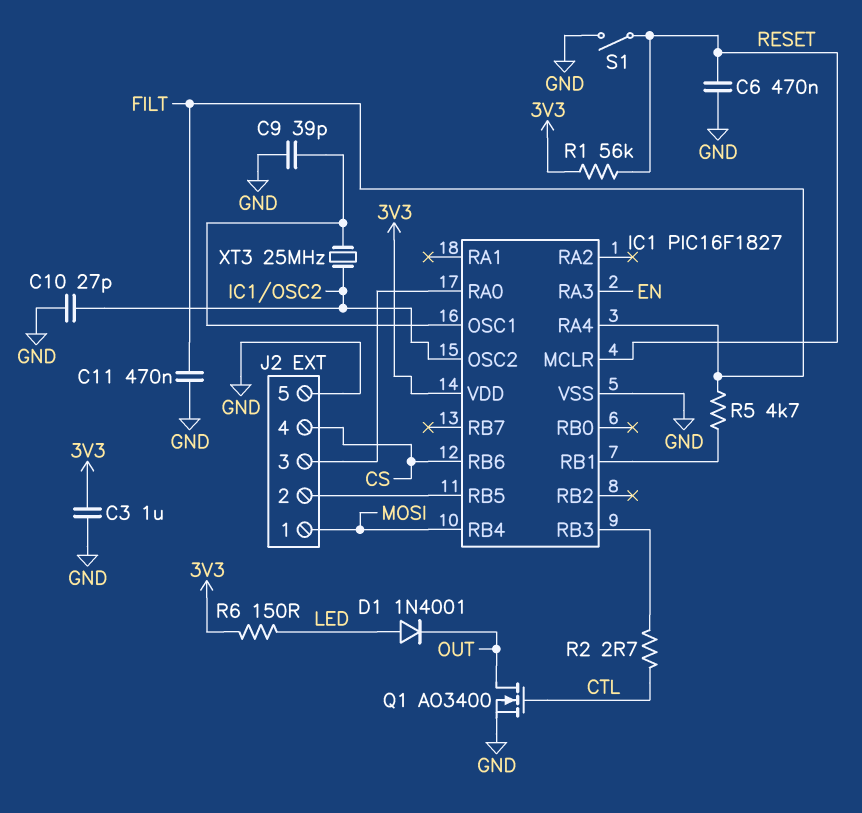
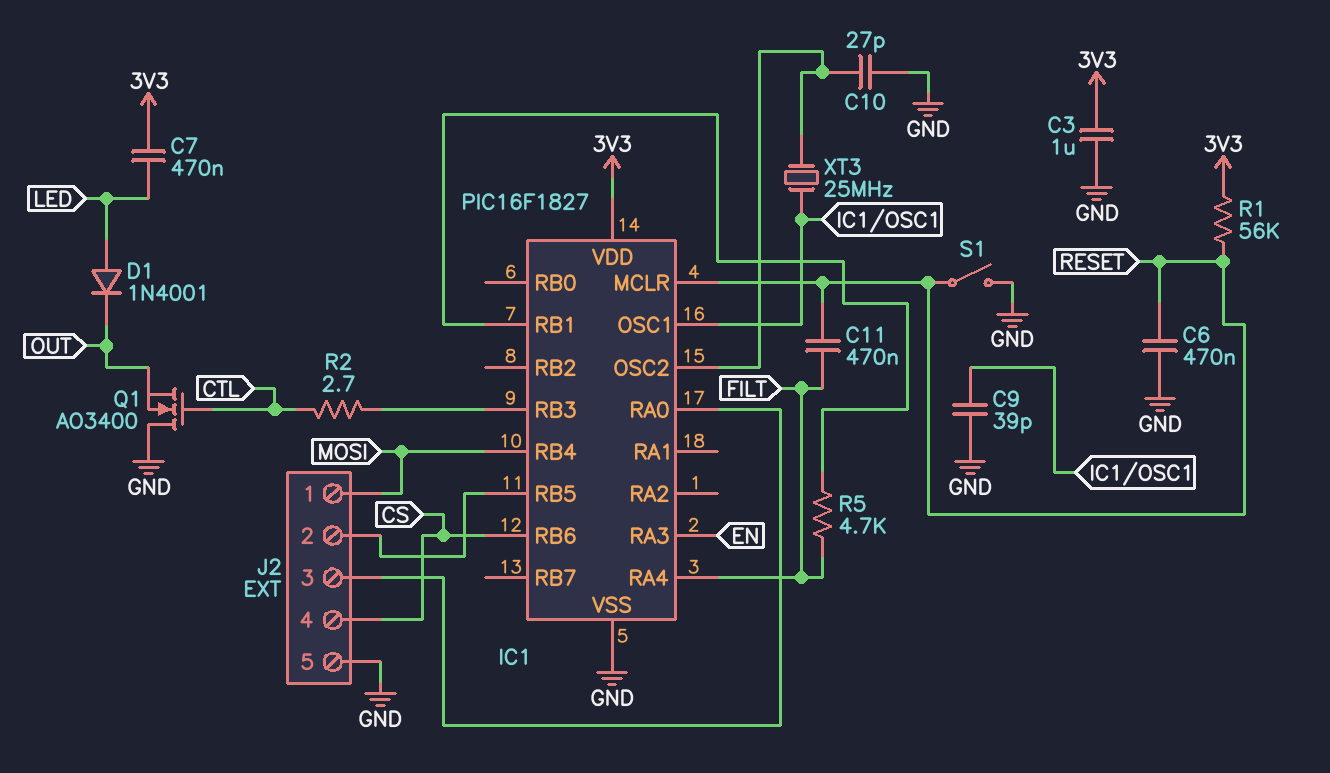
C7: none -> 470nF (3V3, LED)
C11: 470nF (FILT, GND) -> 470nF (FILT, RESET)
Q1: NMOS AO3400 (G CTL, D OUT, S GND) -> NMOS AO3400 (G CTL, D GND, S OUT)
R6: 150 (3V3, LED) -> none

